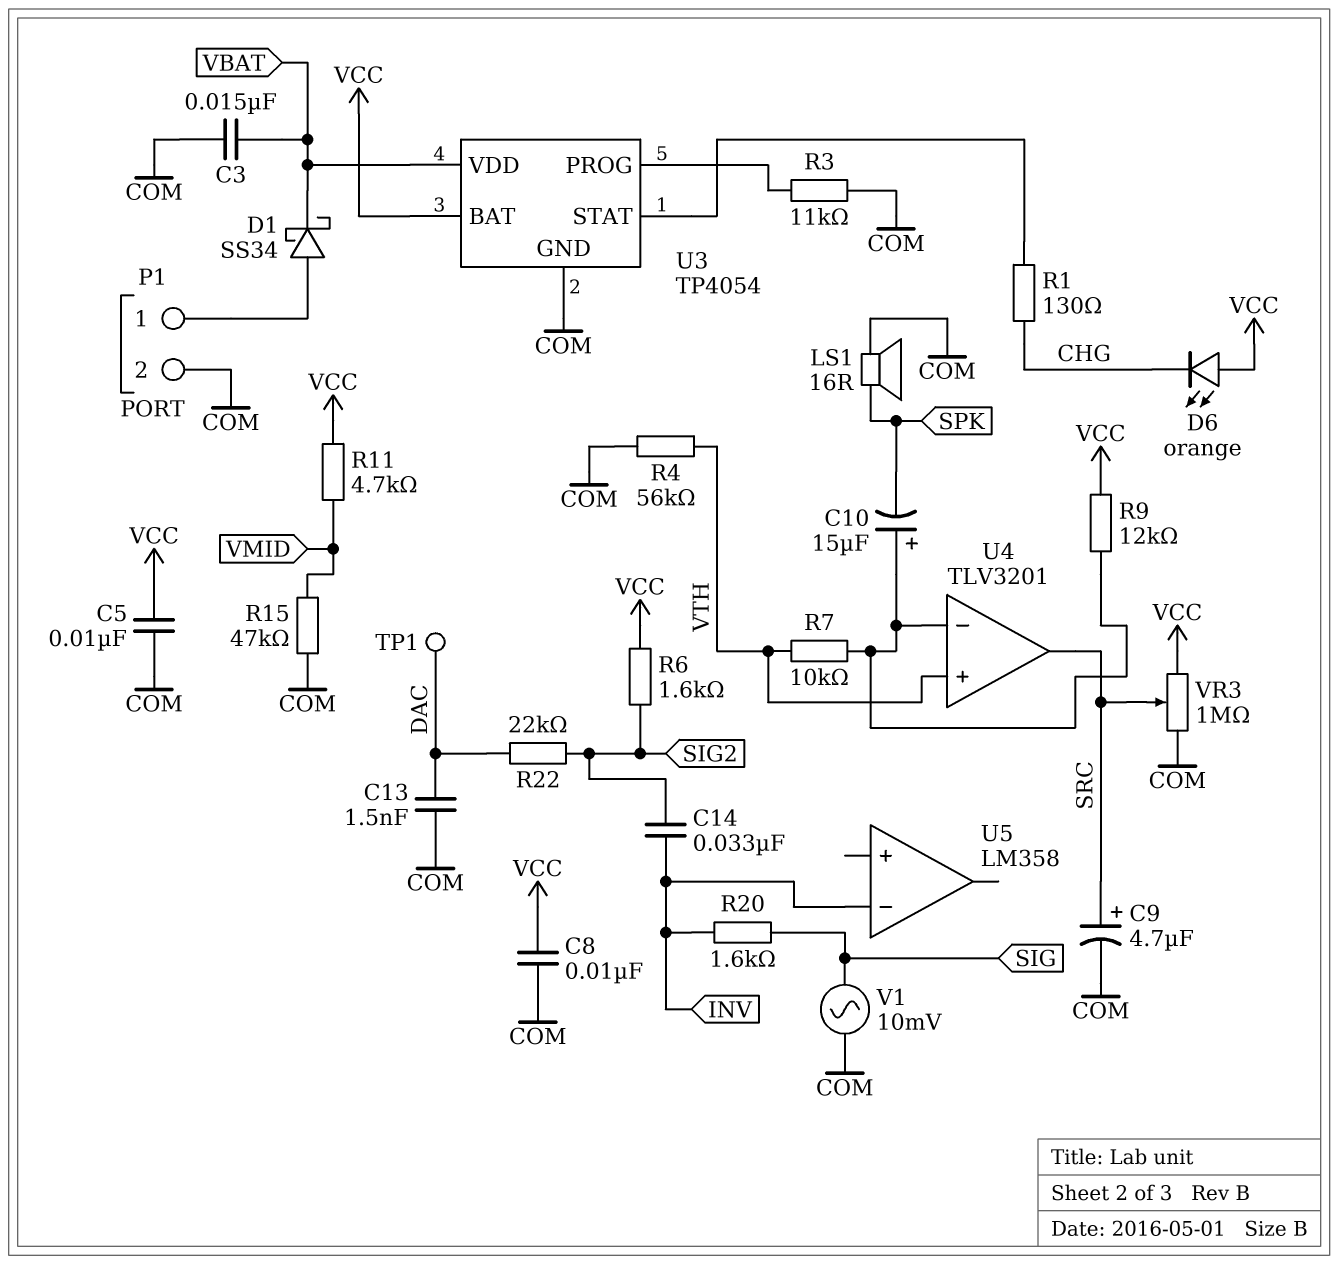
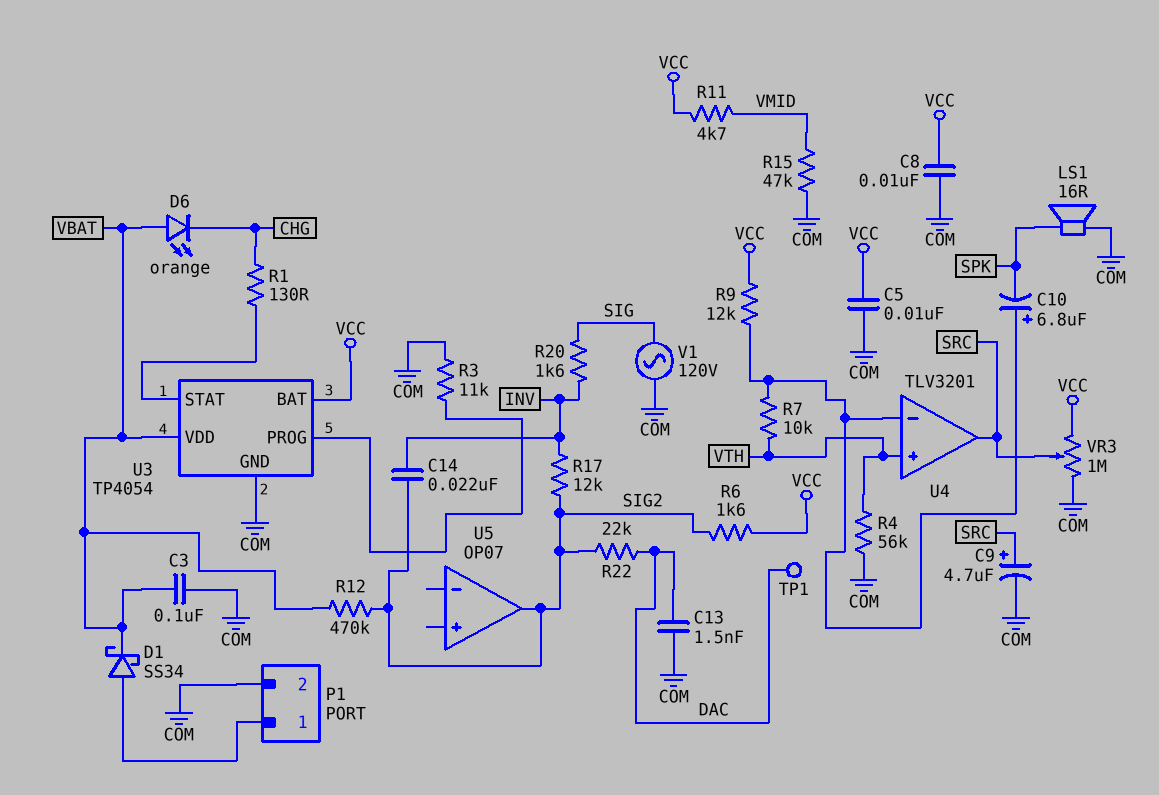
C3: 15nF (COM, VBAT) -> 100nF (COM, VBAT)
C10: 15uF (plus U4/in-, minus SPK) -> 6.8uF (plus U4/in-, minus SPK)
C14: 33nF (INV, SIG2) -> 22nF (INV, SIG2)
D6: LED orange (A VCC, K CHG) -> LED orange (A VBAT, K CHG)
R12: none -> 470k (SIG2, VBAT)
R17: none -> 12k (INV, SIG2)
U5: LM358 -> OP07
U5 pin in-: INV -> none
U5 pin out: none -> SIG2
V1: AC 10mV (COM, SIG) -> AC 120V (COM, SIG)

